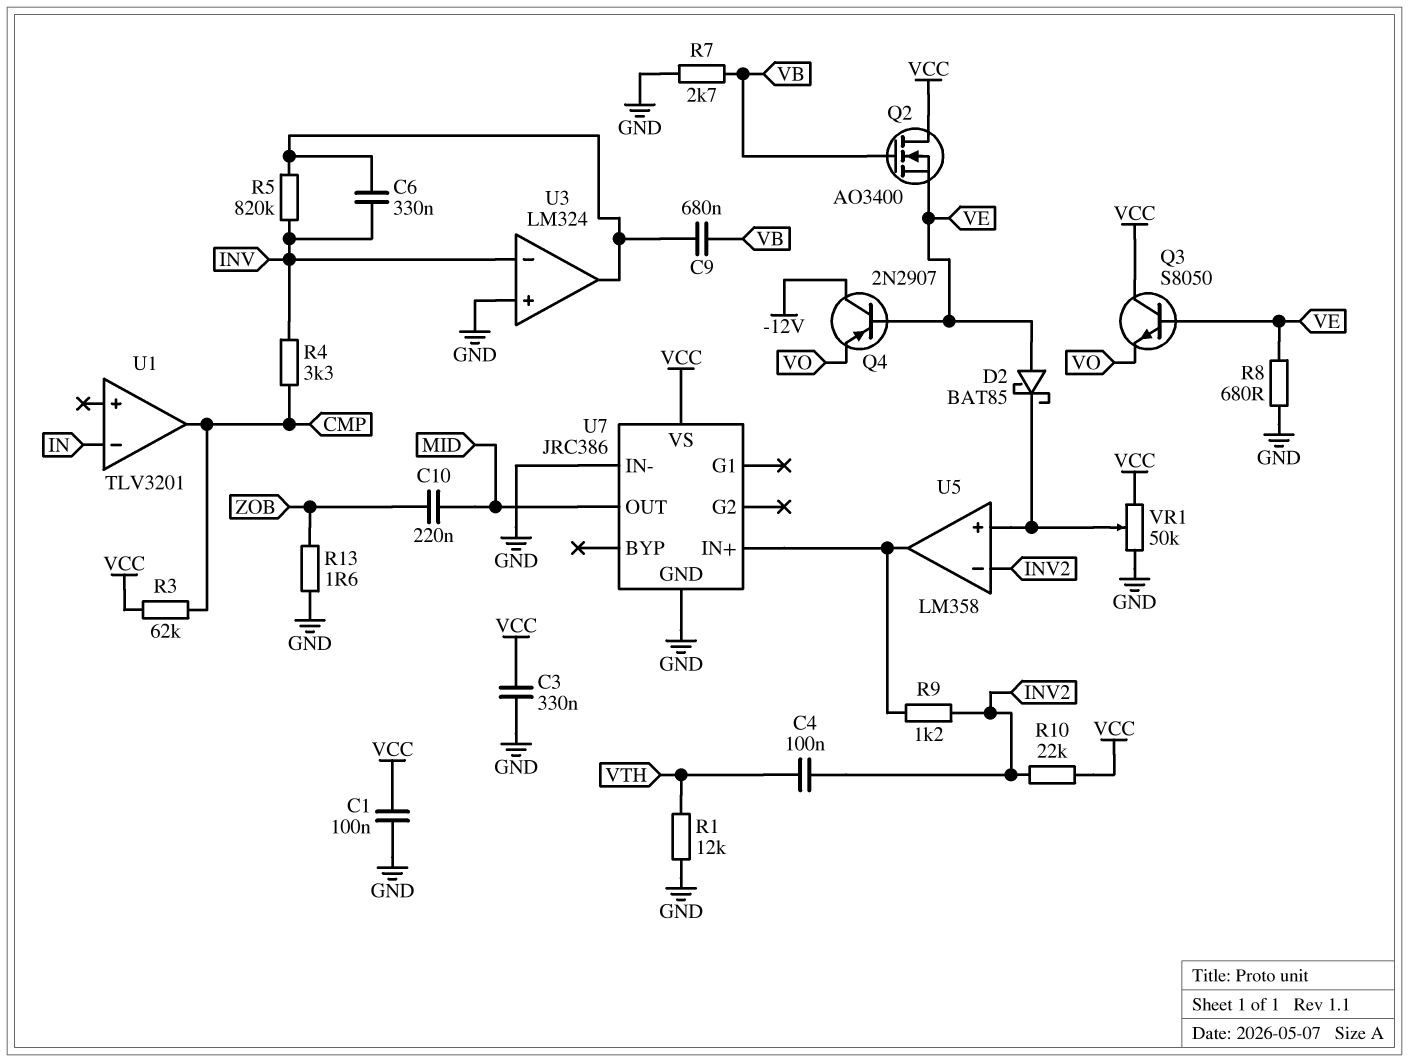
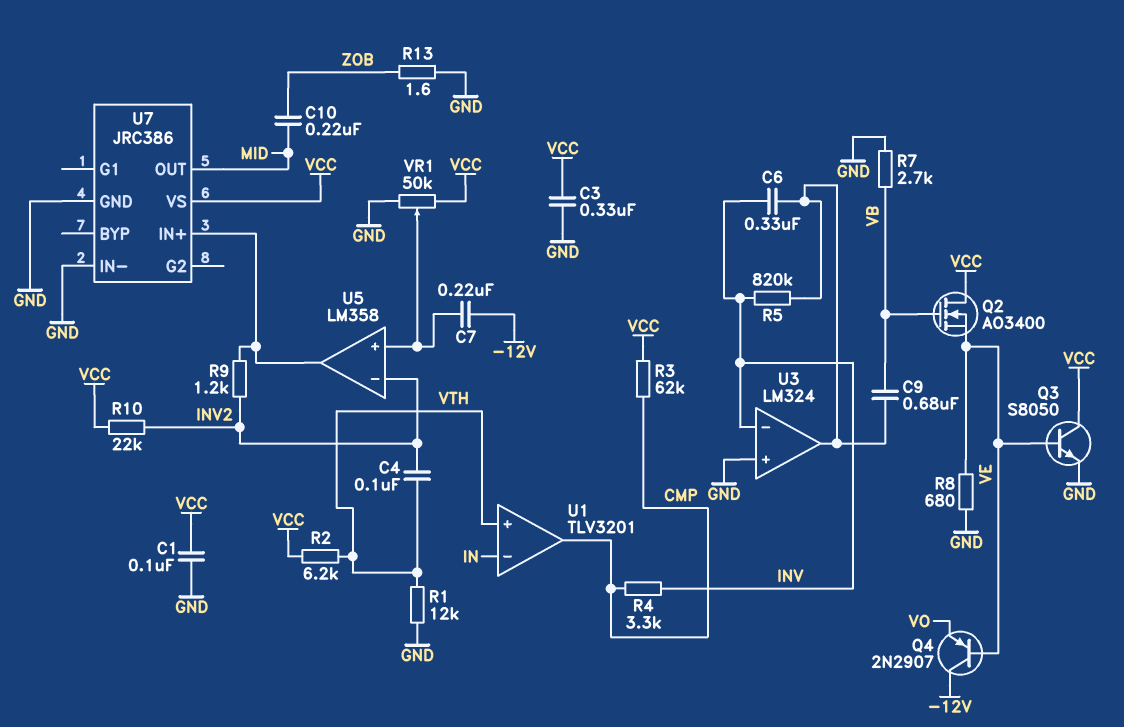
C7: none -> 220nF (-12V, U5/in+)
D2: schottky BAT85 (A VE, K U5/in+) -> none
Q3: NPN S8050 (B VE, C VCC, E VO) -> NPN S8050 (B VE, C VCC, E GND)
R2: none -> 6.2k (VCC, VTH)
U1 pin in+: none -> VTH

